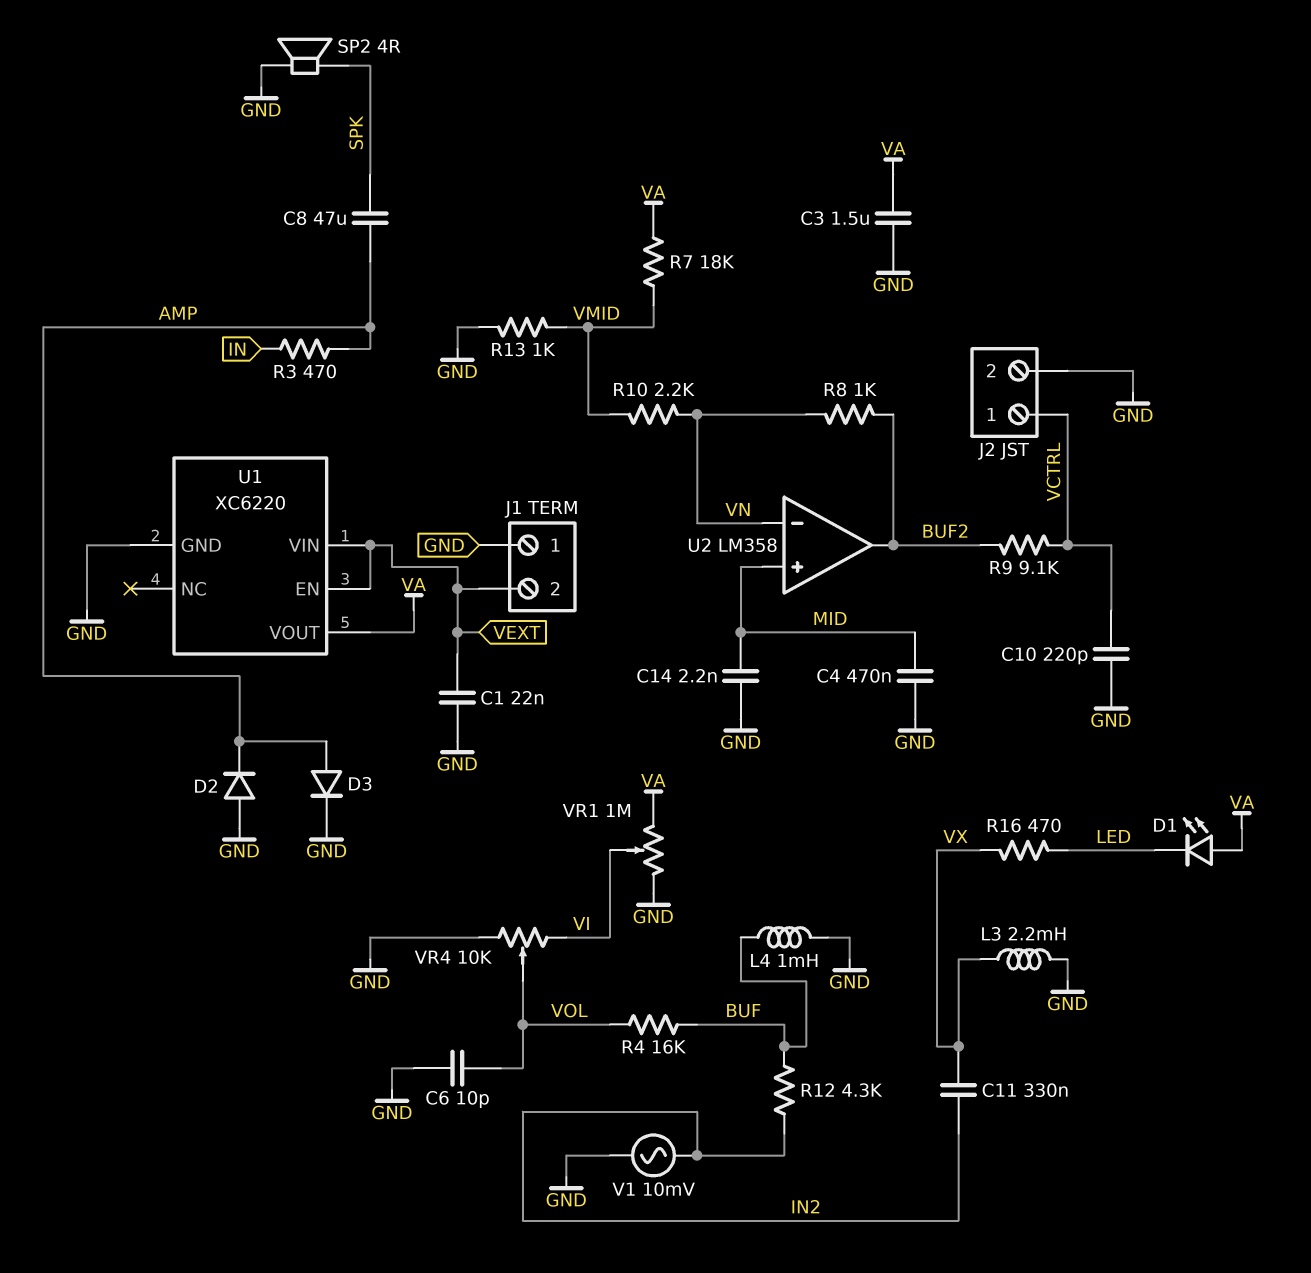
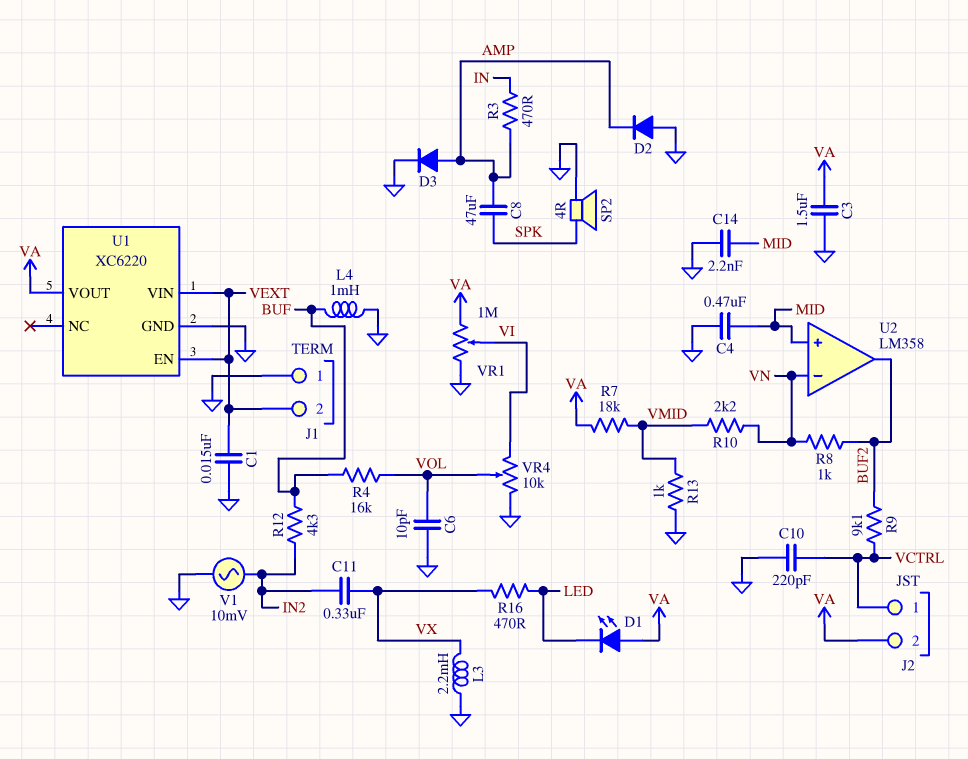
C1: 22nF (GND, VEXT) -> 15nF (GND, VEXT)
J2 pin 2: GND -> VA

